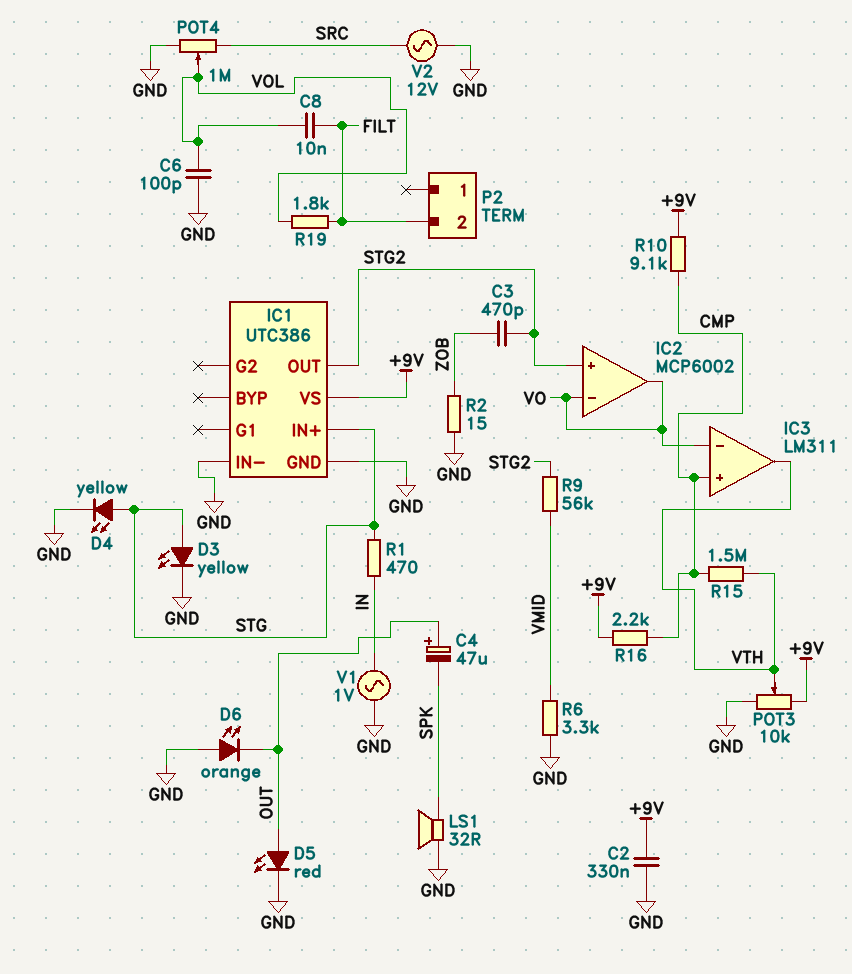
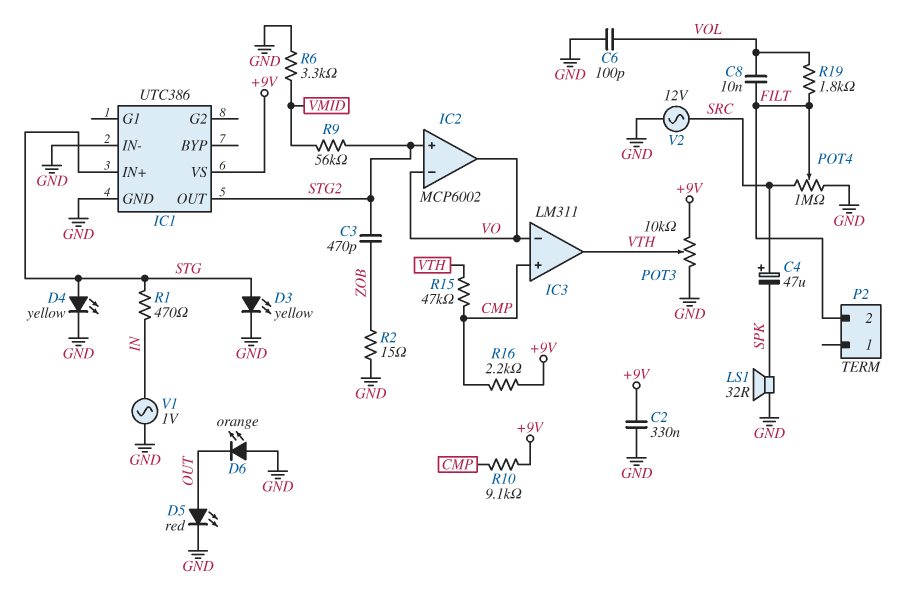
C4: 47uF (plus OUT, minus SPK) -> 47uF (plus SRC, minus SPK)
POT4: 1M (GND, SRC, wiper VOL) -> 1M (GND, SRC, wiper FILT)
R15: 1.5M (CMP, VTH) -> 47k (CMP, VTH)

